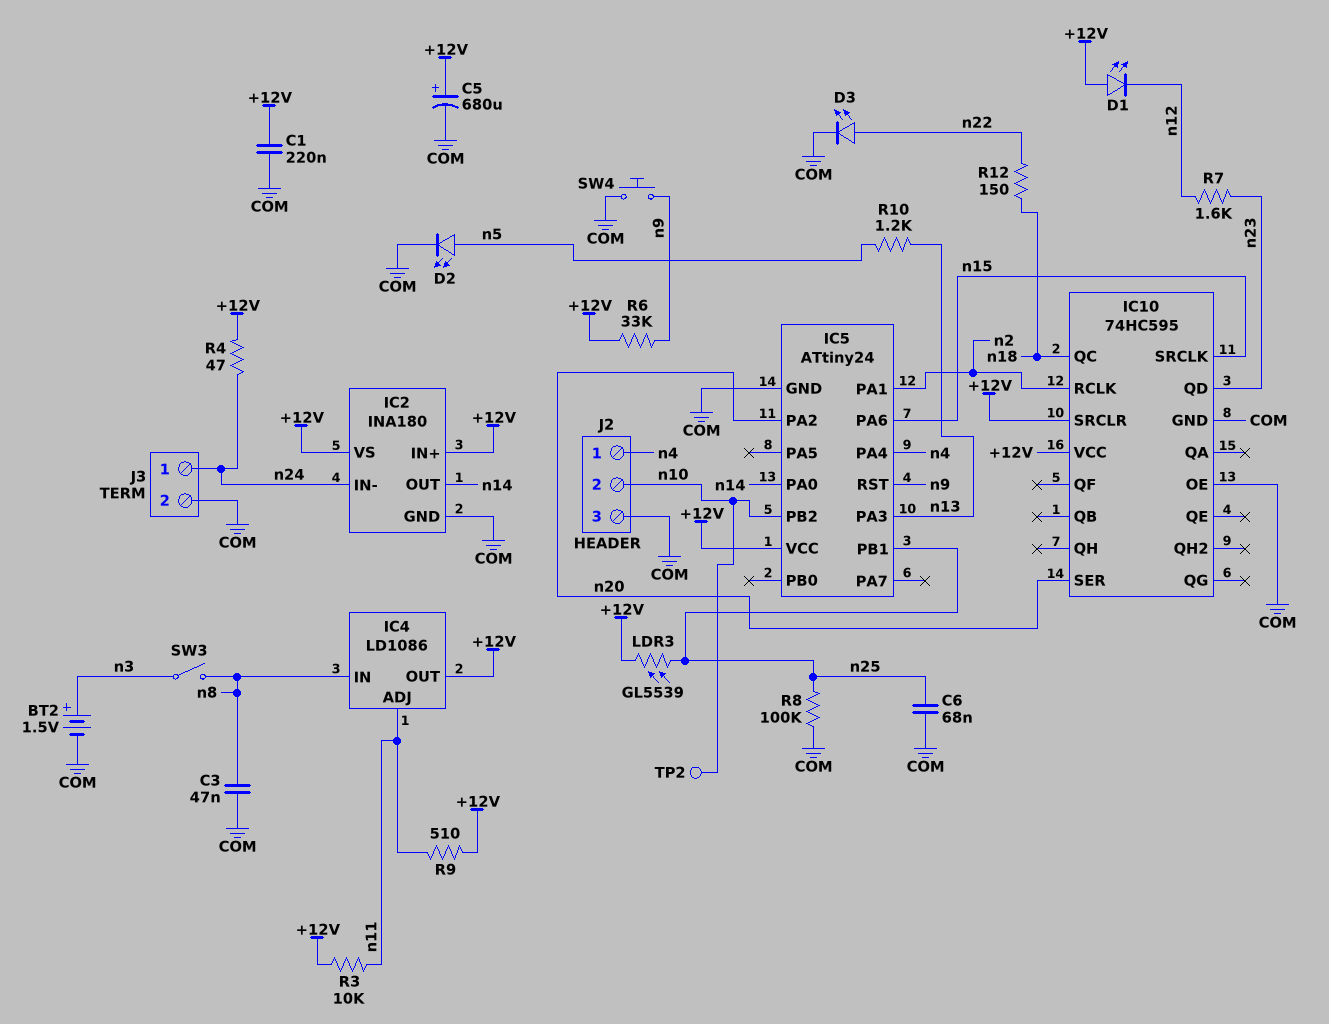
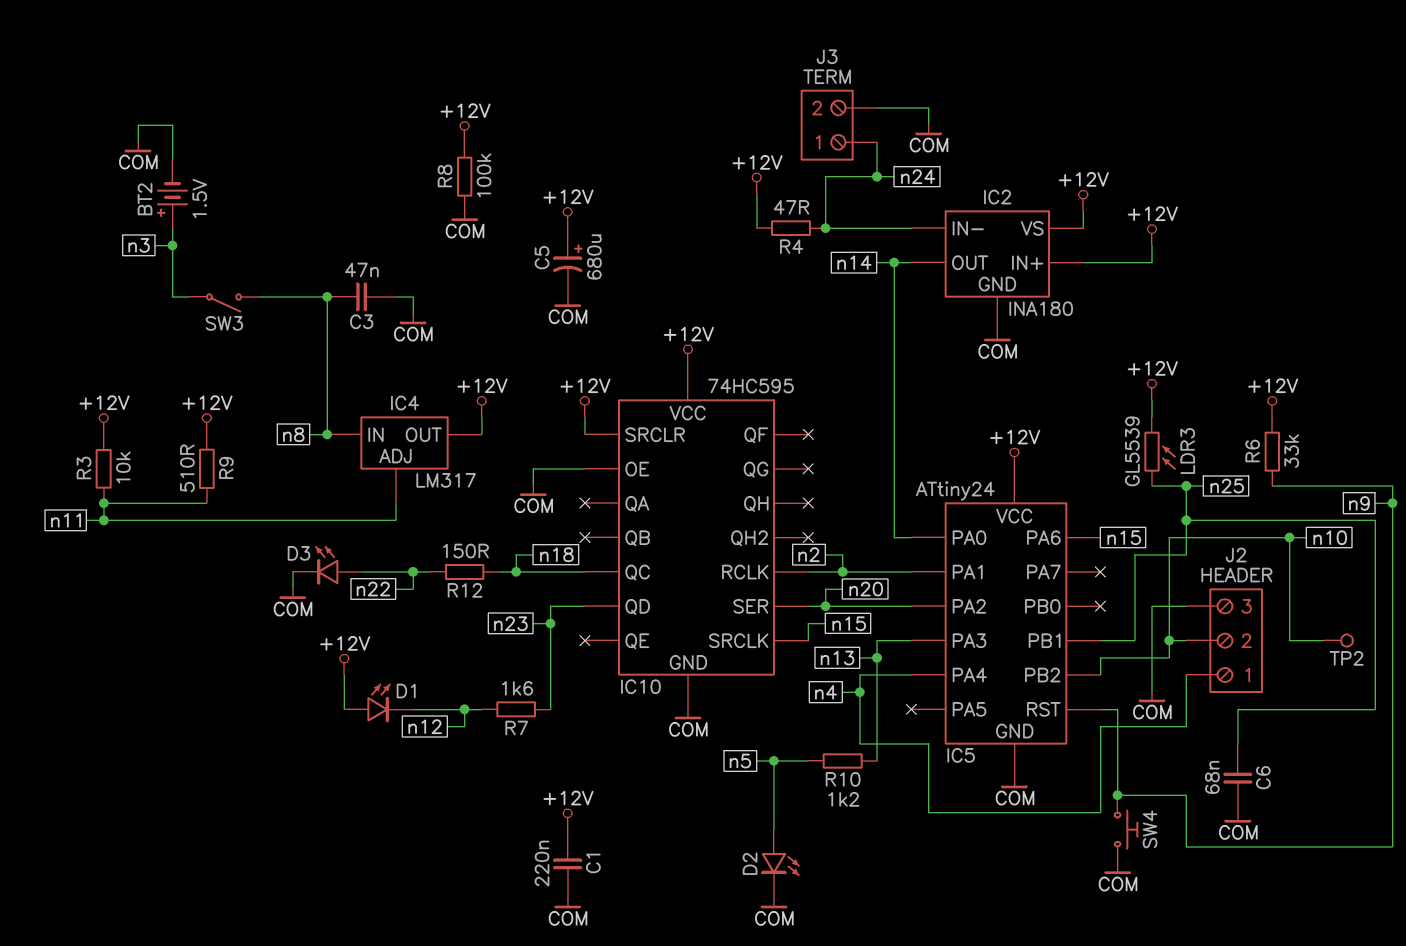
IC4: LD1086 -> LM317
R8: 100k (COM, n25) -> 100k (+12V, COM)

